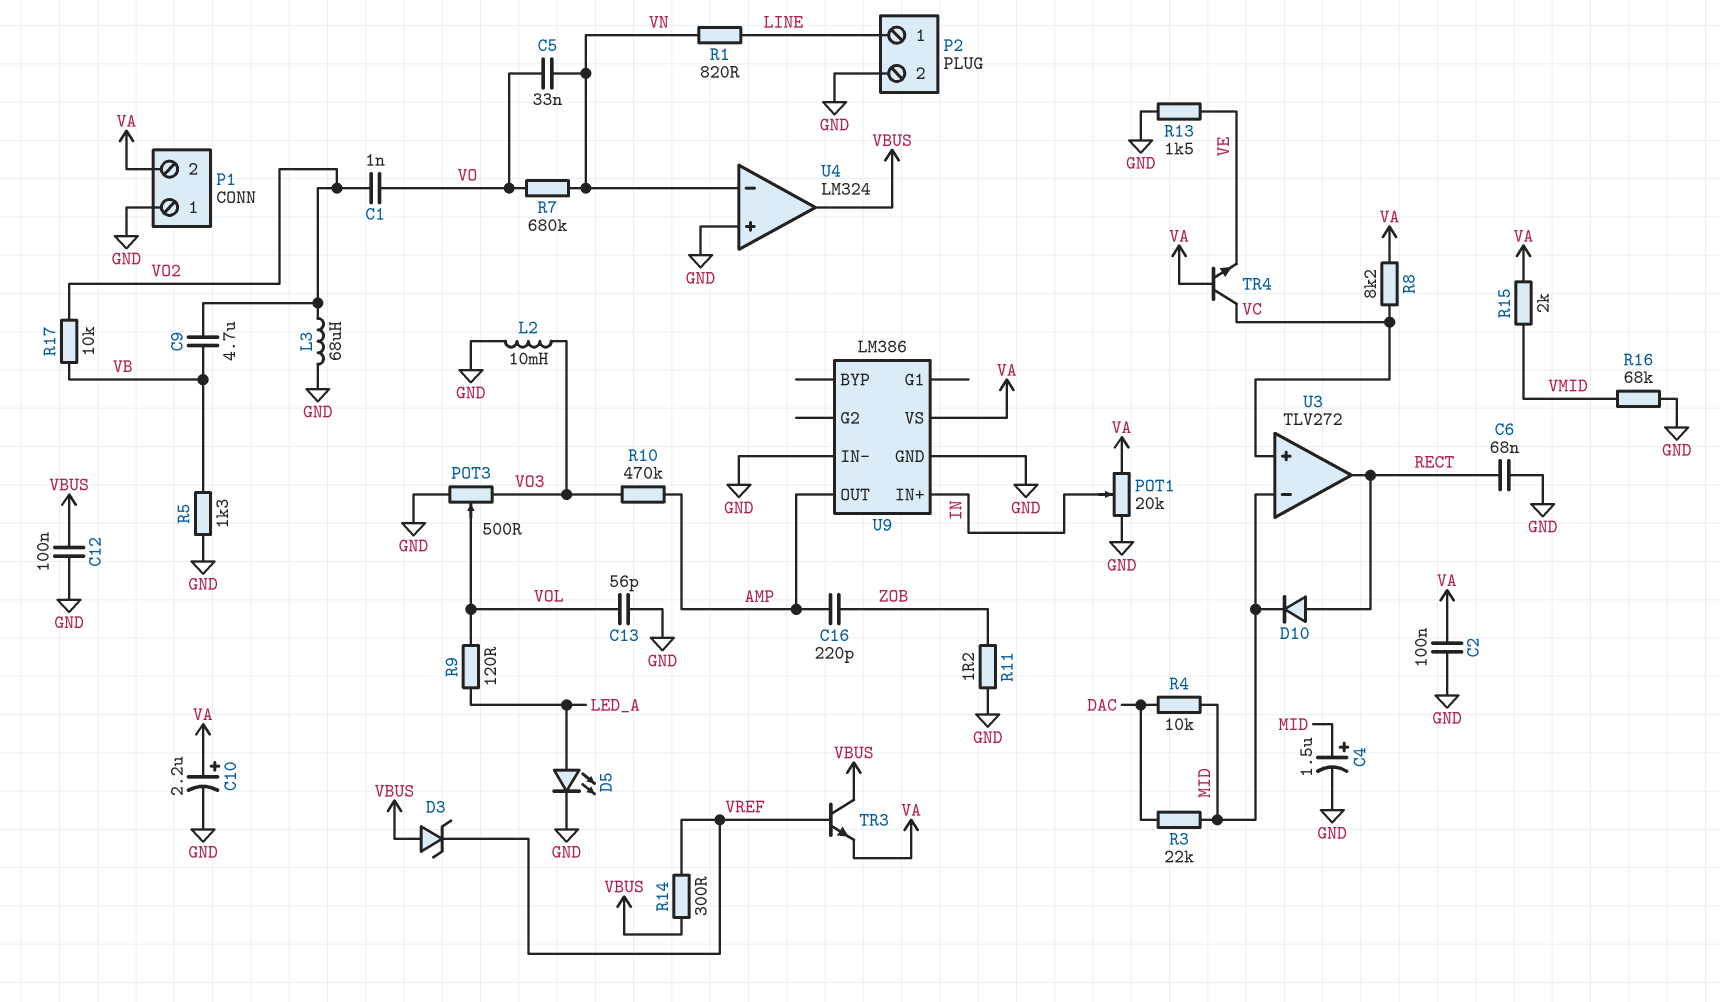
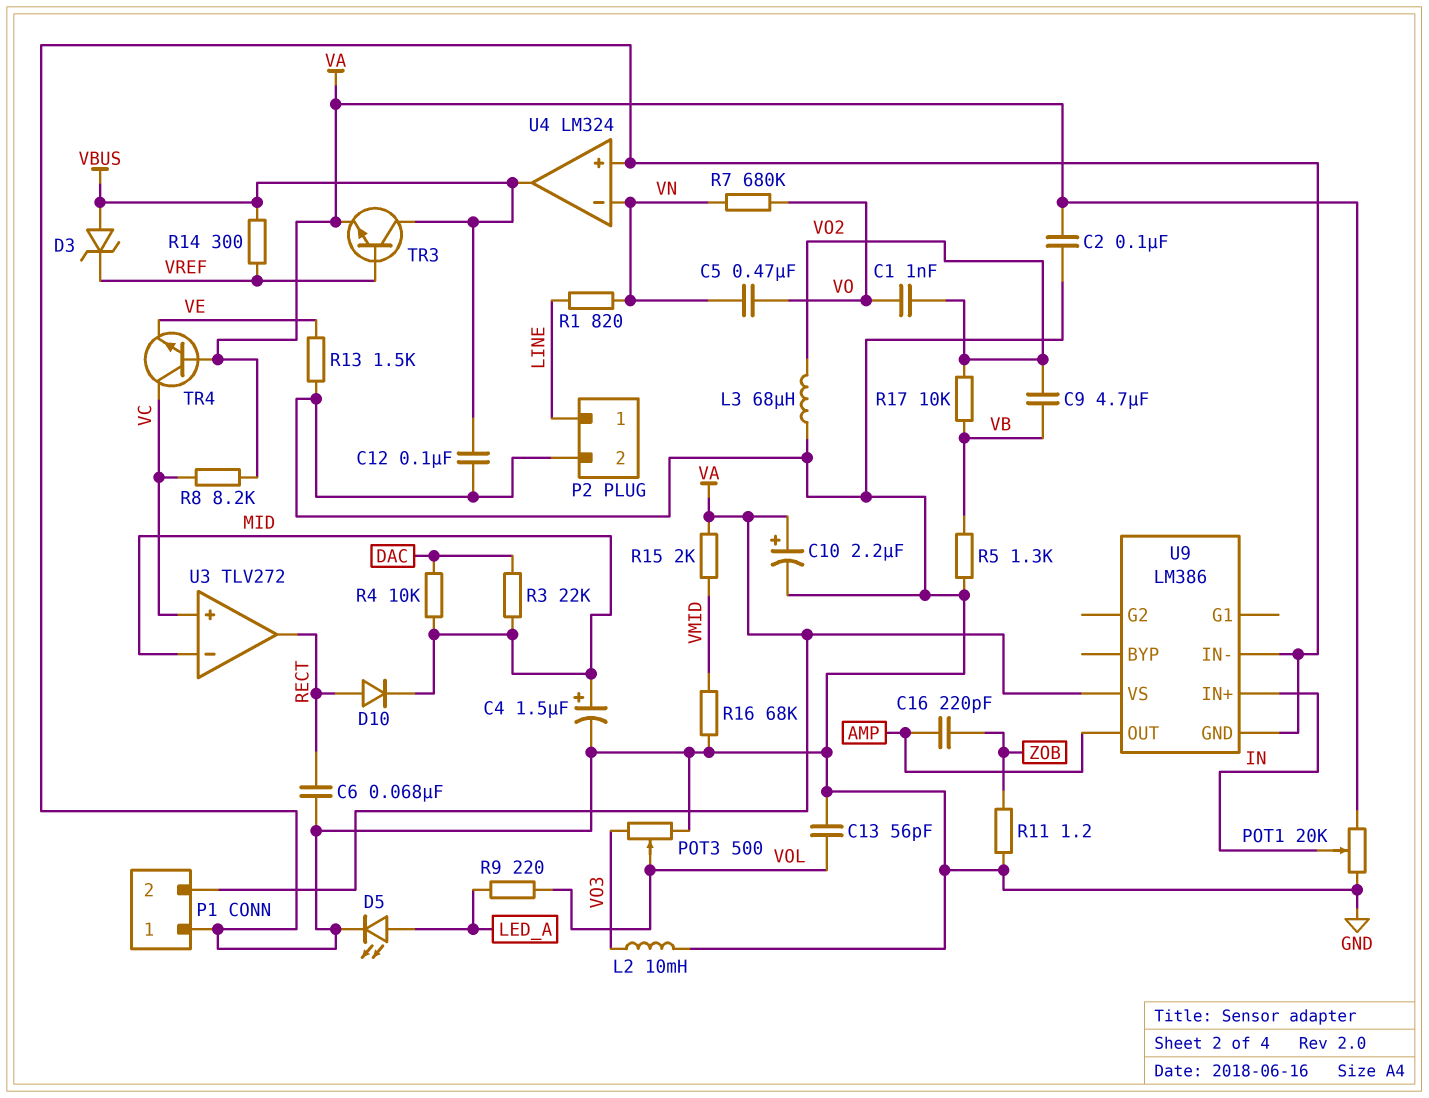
C5: 33nF (VN, VO) -> 470nF (VN, VO)
R9: 120 (LED_A, VOL) -> 220 (LED_A, VOL)
R10: 470k (AMP, VO3) -> none

